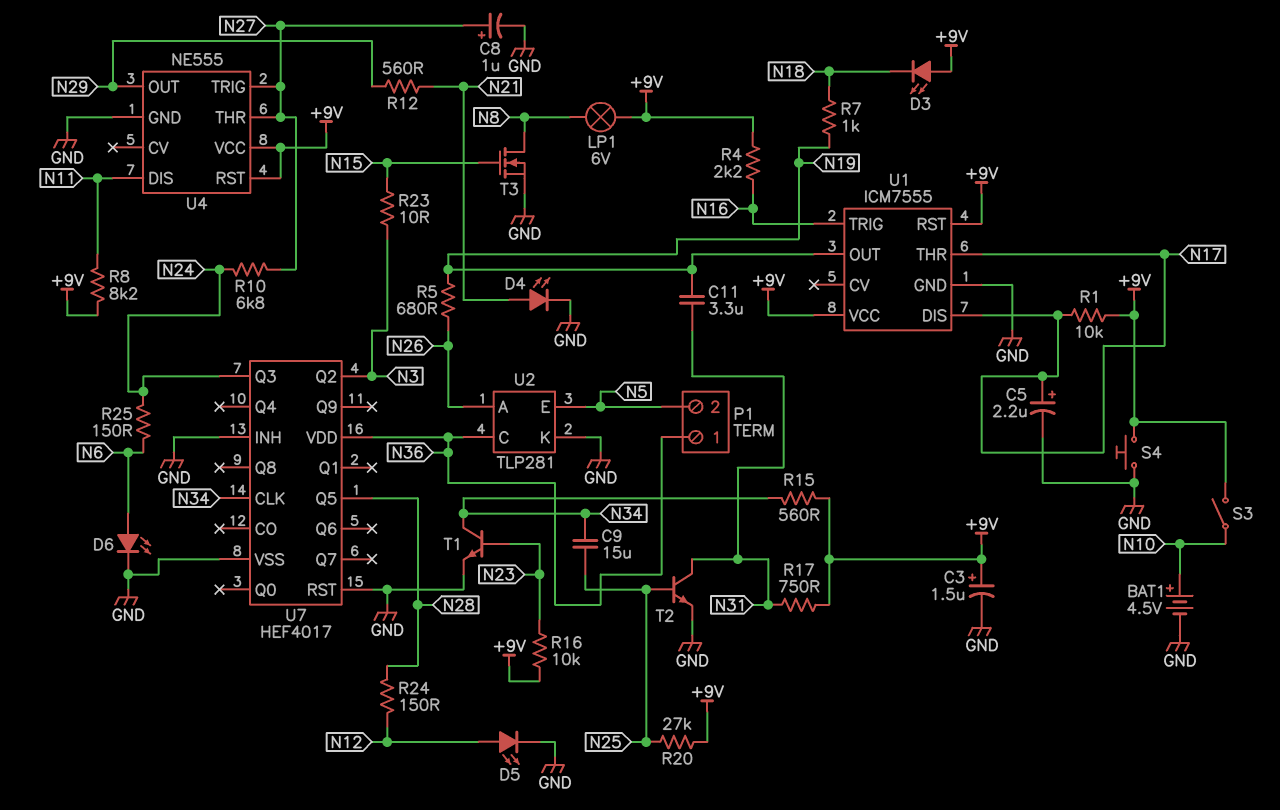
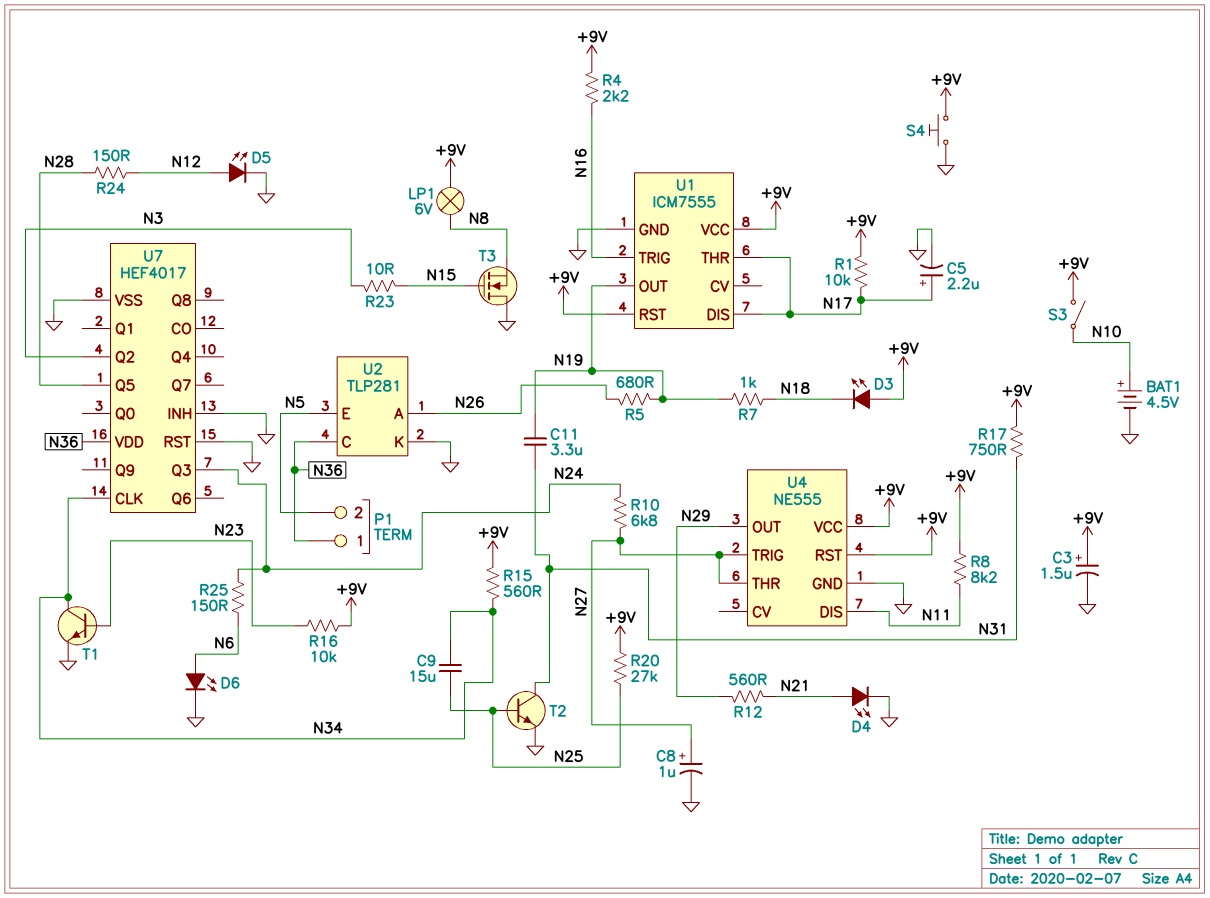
T3: NMOS (G N15, D N8, S GND) -> NMOS (G N15, D GND, S N8)

